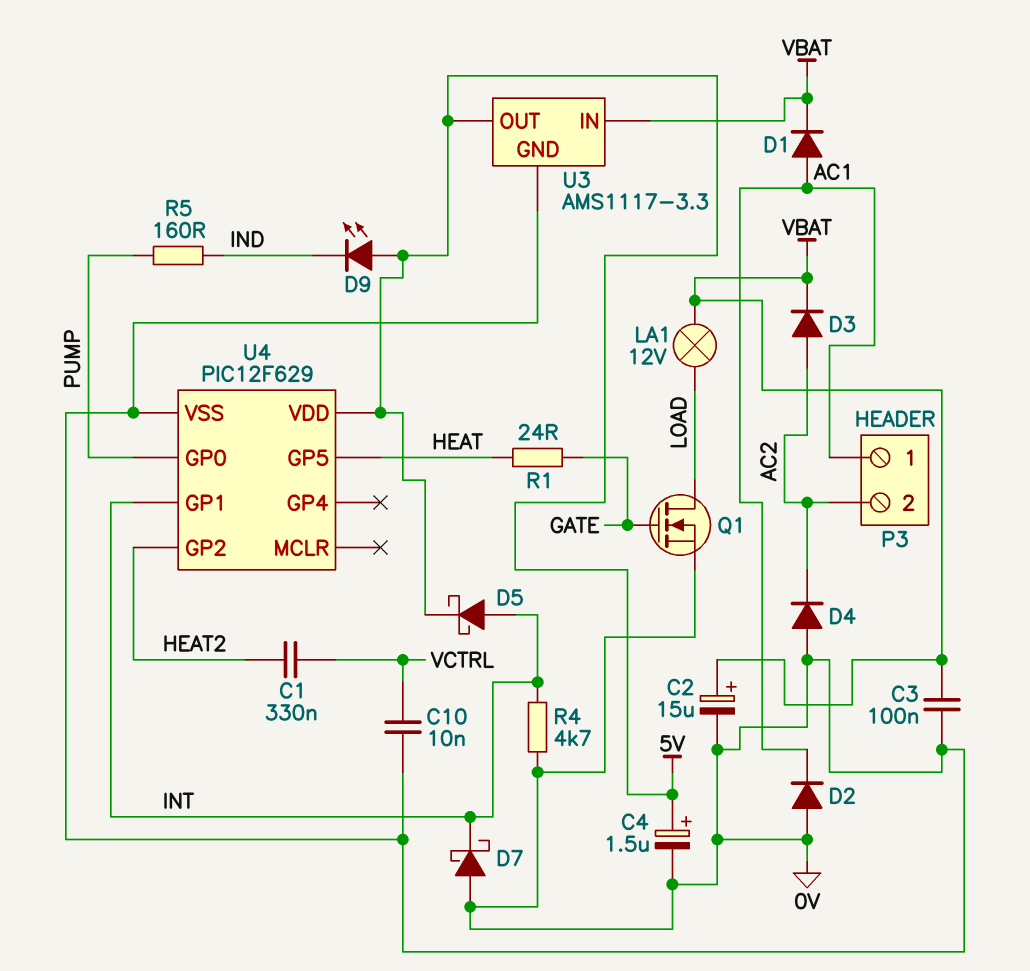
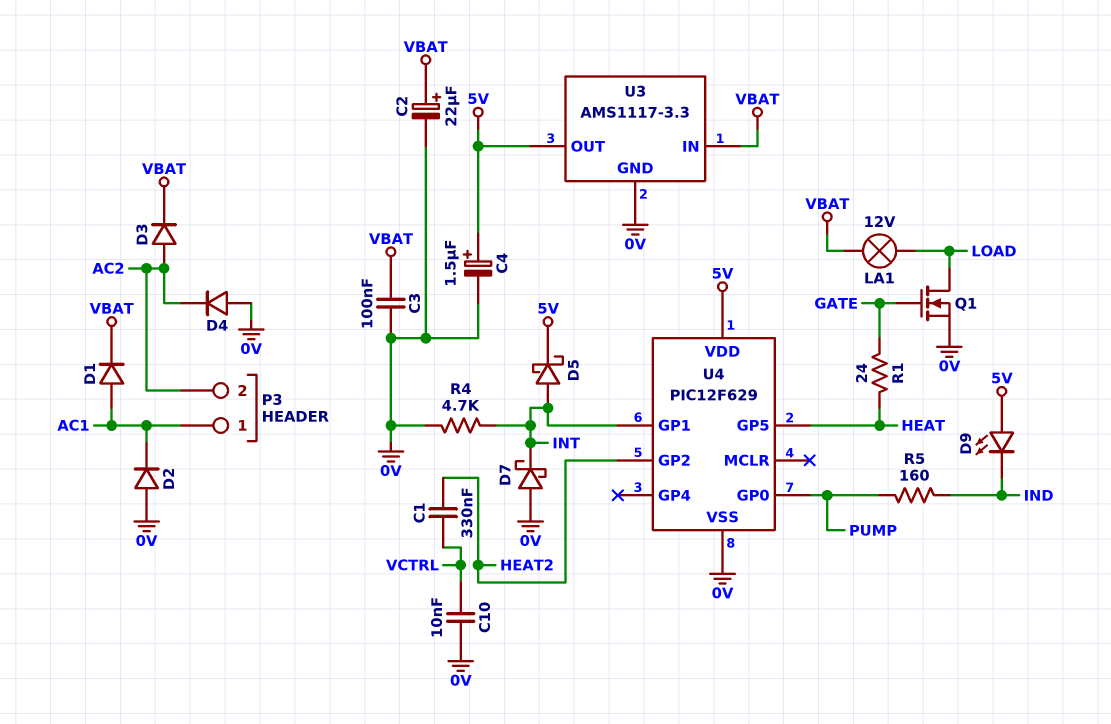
C2: 15uF (plus VBAT, minus 0V) -> 22uF (plus VBAT, minus 0V)

